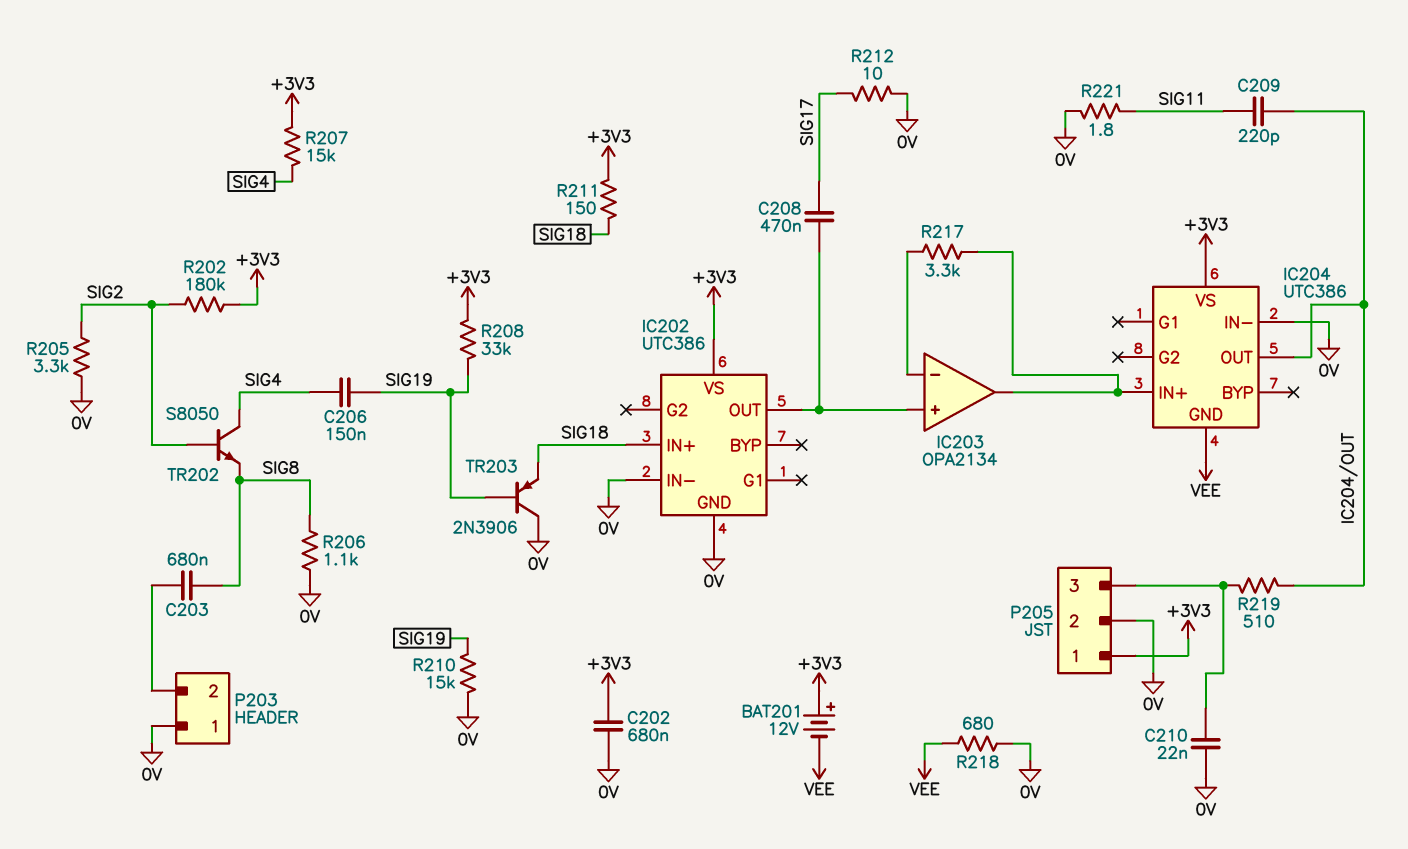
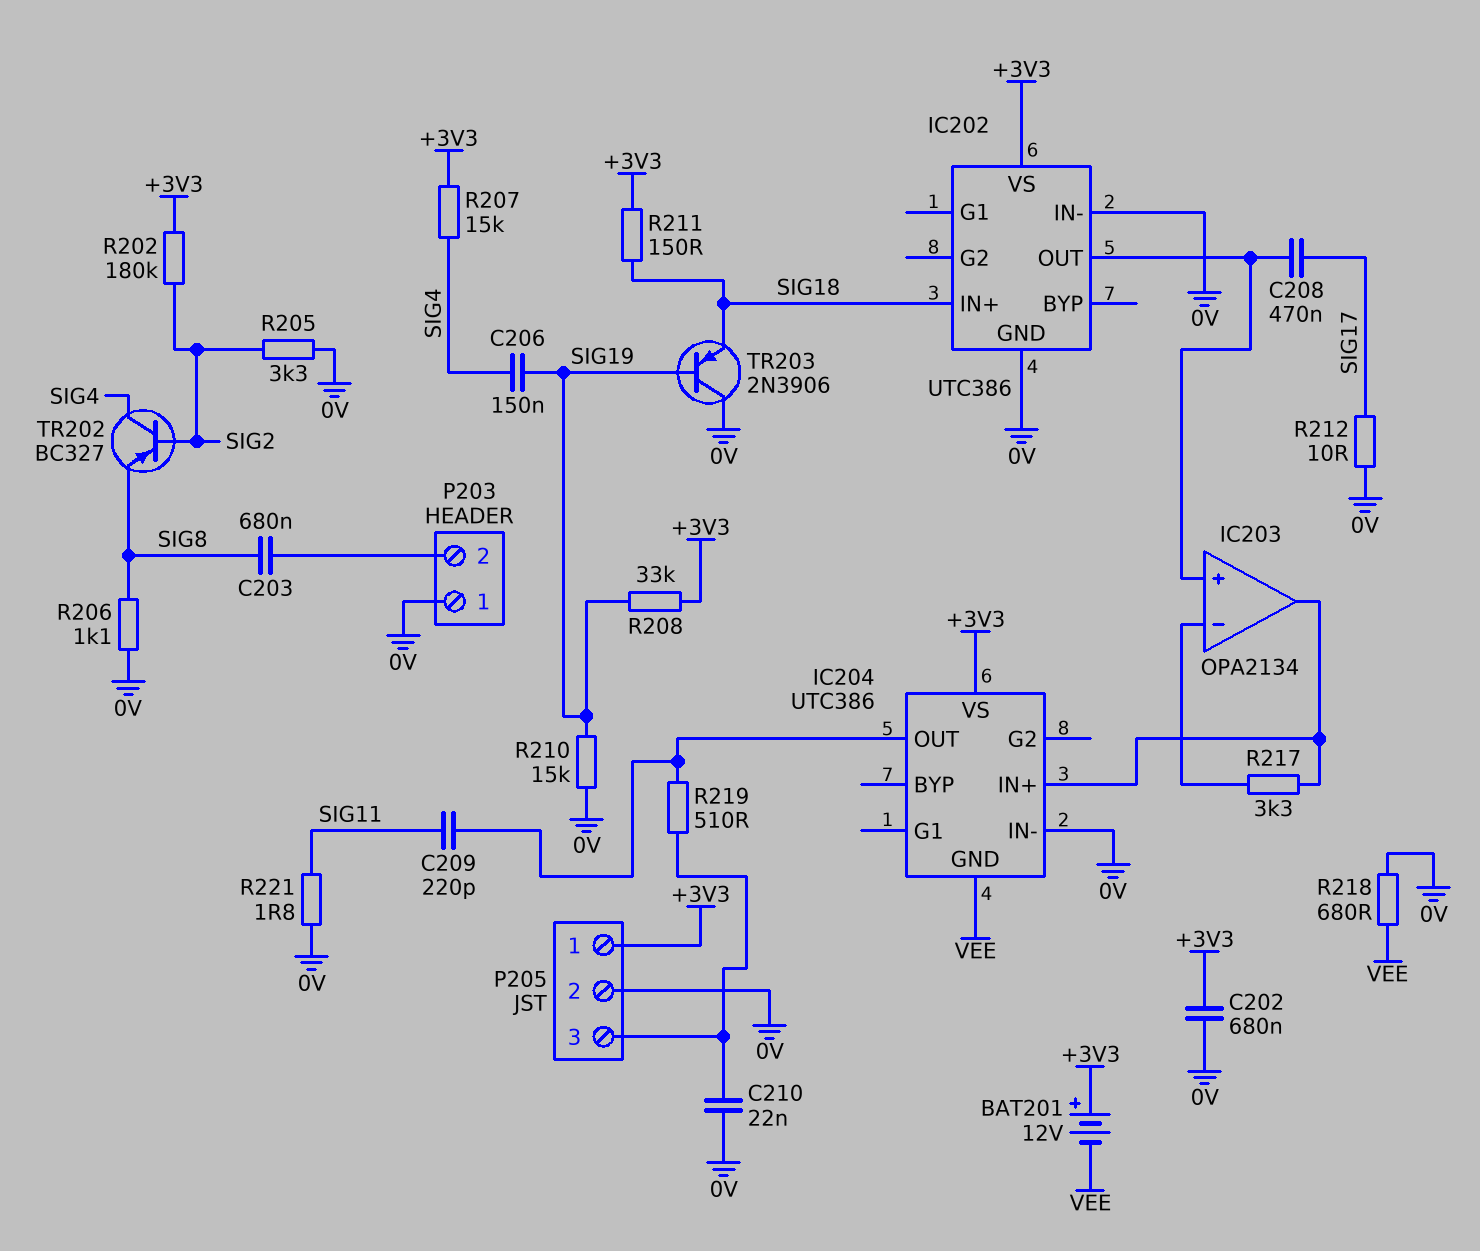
TR202: NPN S8050 (B SIG2, C SIG4, E SIG8) -> PNP BC327 (B SIG2, C SIG4, E SIG8)

